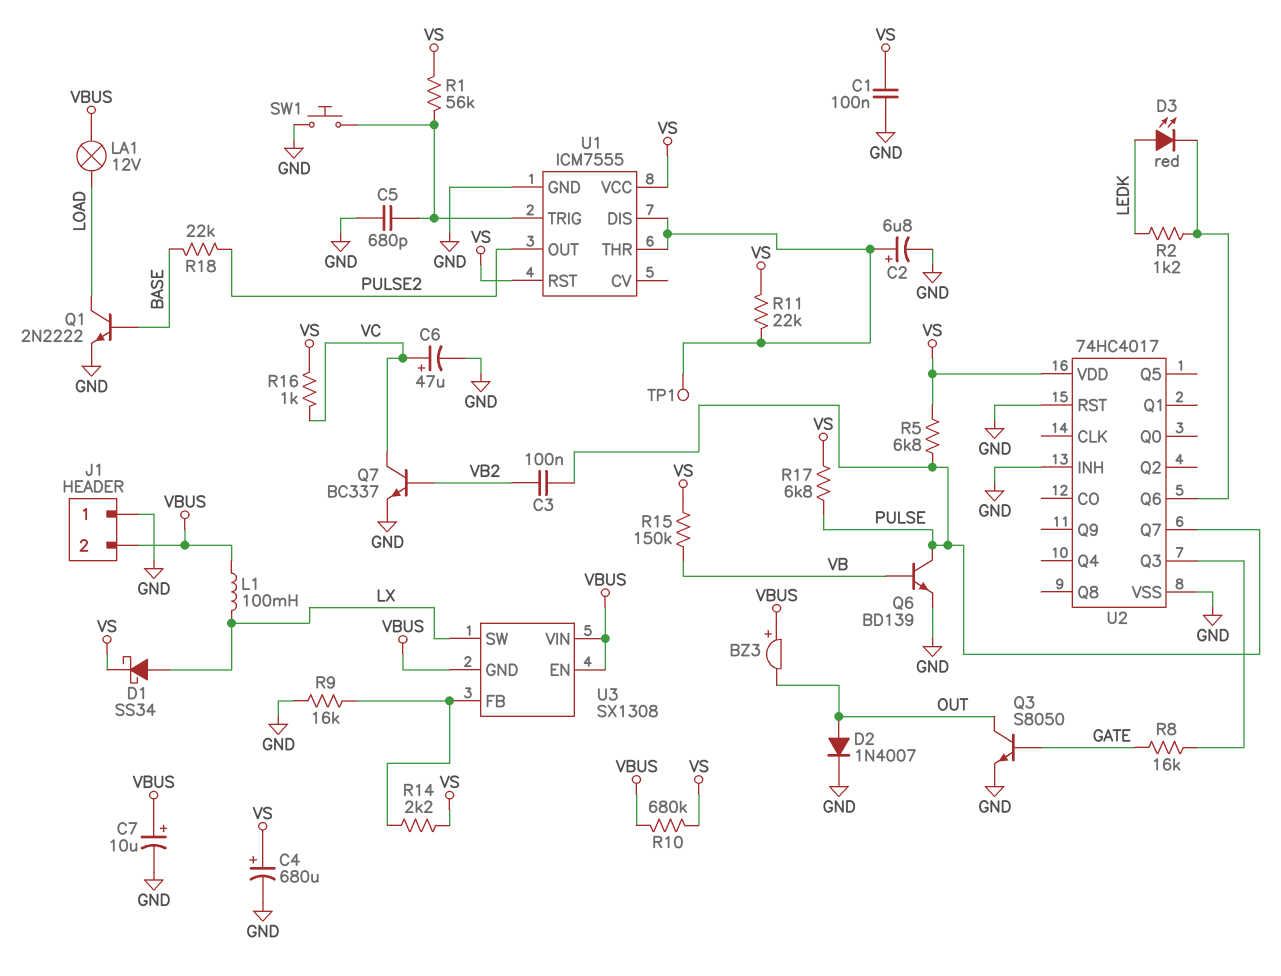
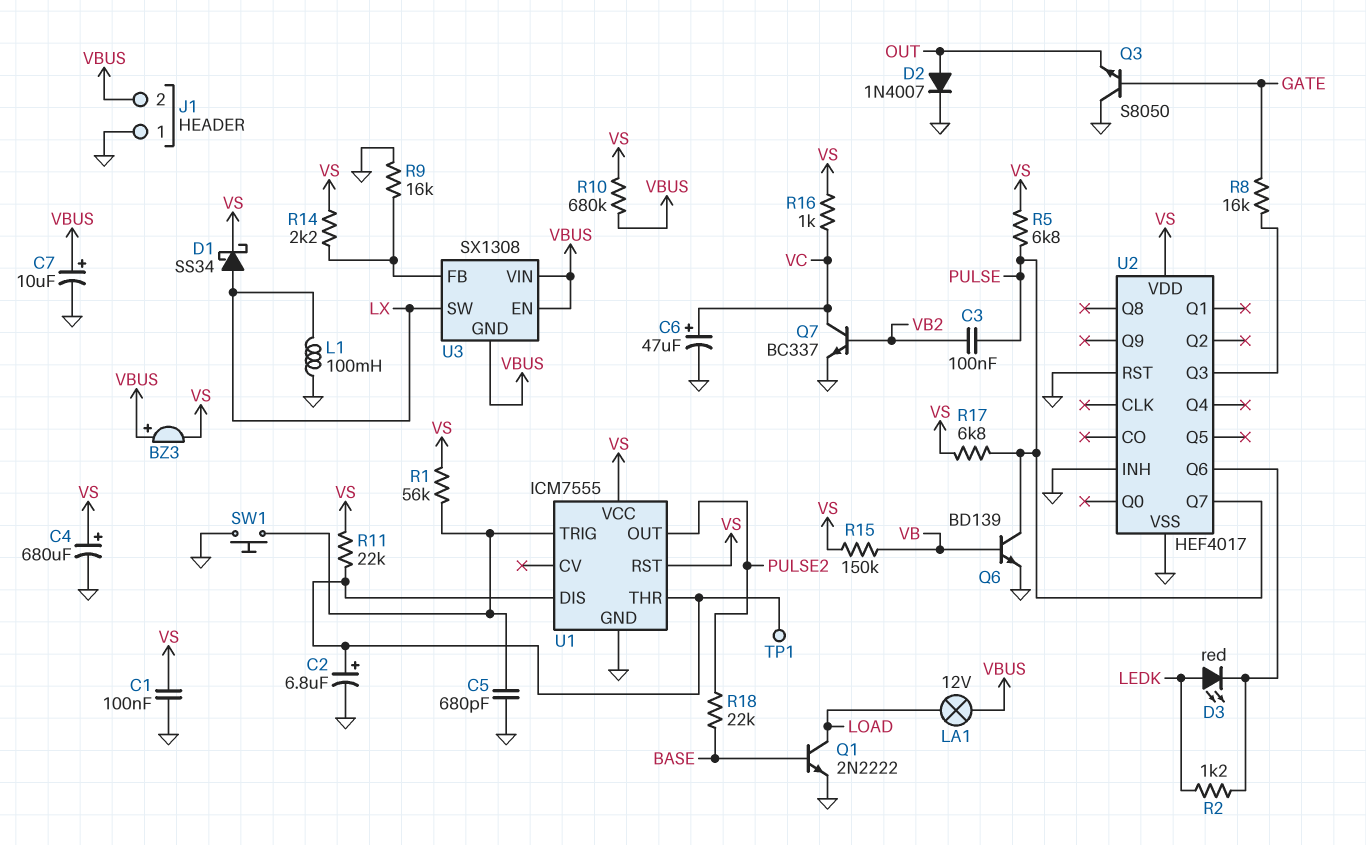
BZ3: buzzer (plus VBUS, minus OUT) -> buzzer (plus VBUS, minus VS)
L1: 100mH (LX, VBUS) -> 100mH (GND, LX)
Q3: NPN S8050 (B GATE, C OUT, E GND) -> NPN S8050 (B GATE, C GND, E OUT)
U2: 74HC4017 -> HEF4017

